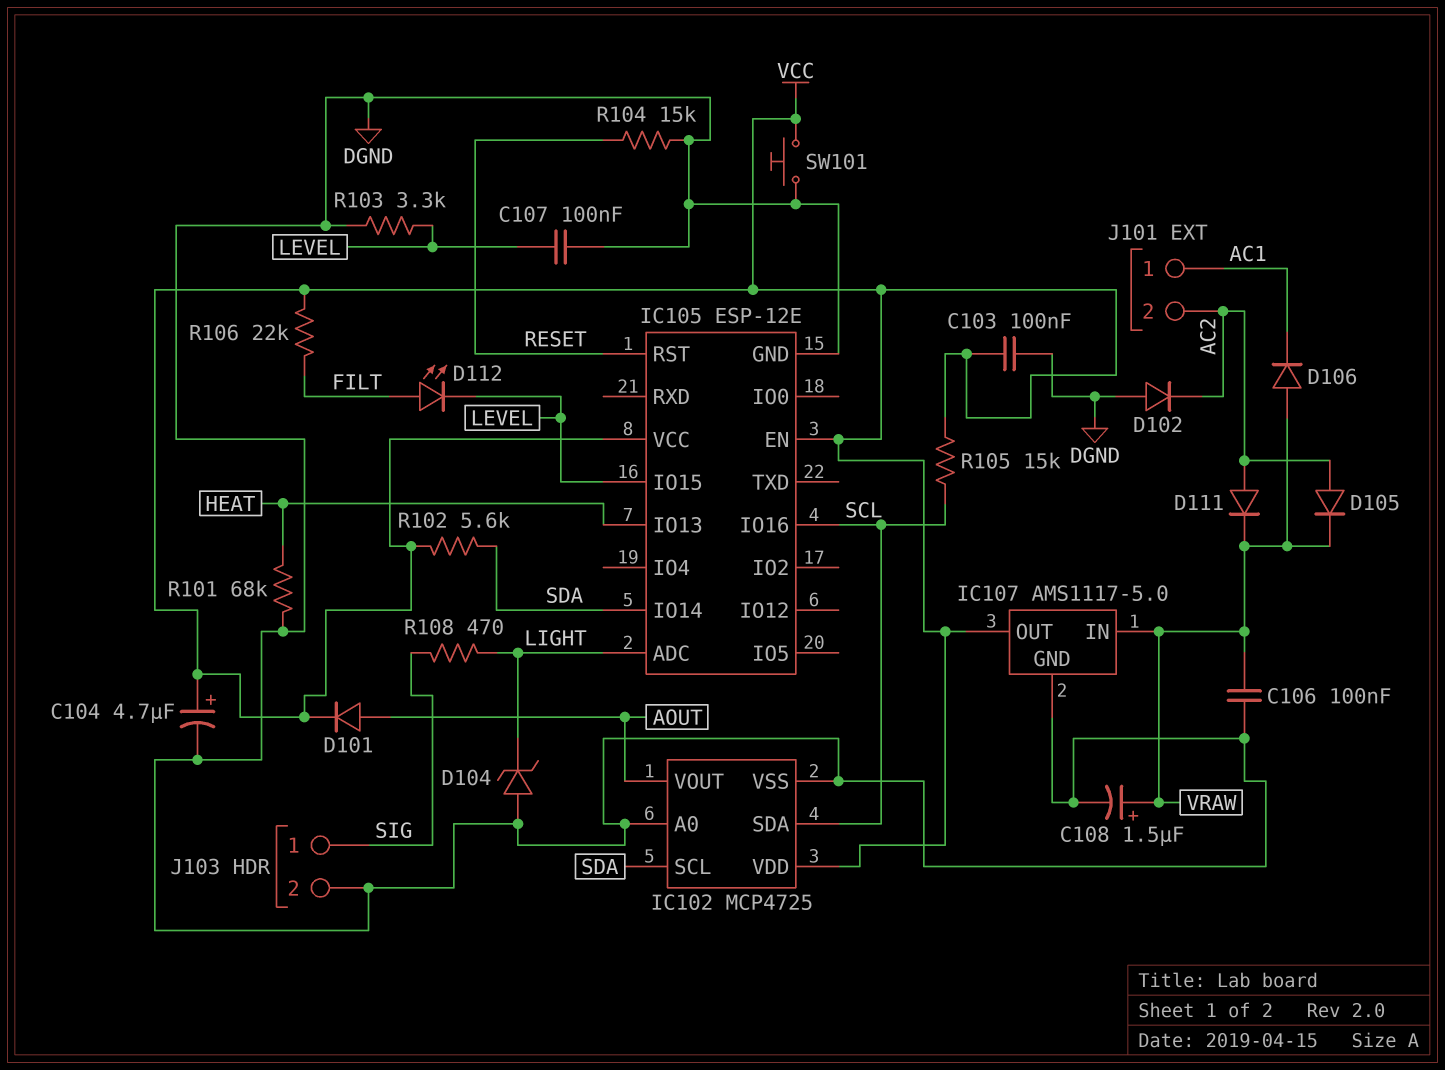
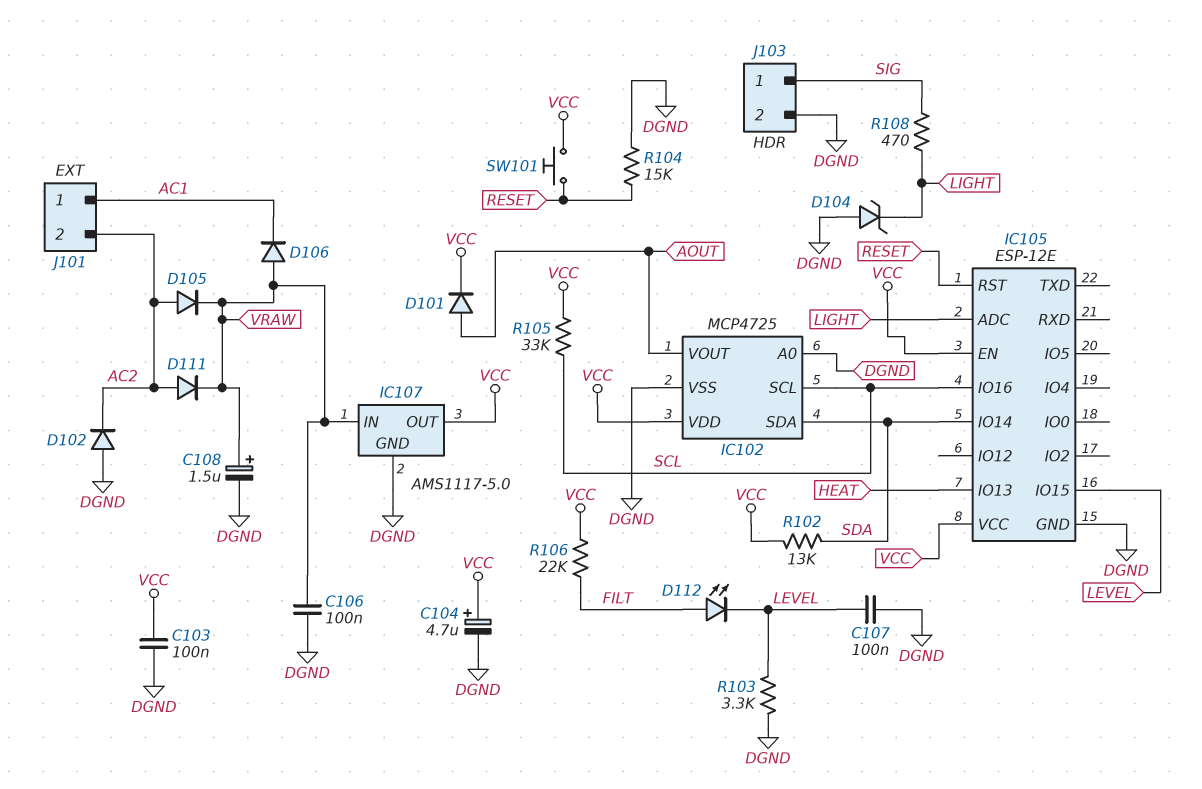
IC102 pin SCL: SDA -> SCL
IC102 pin SDA: SCL -> SDA
R101: 68k (DGND, HEAT) -> none
R102: 5.6k (SDA, VCC) -> 13k (SDA, VCC)
R105: 15k (SCL, VCC) -> 33k (SCL, VCC)
SW101: button (DGND, VCC) -> button (RESET, VCC)

